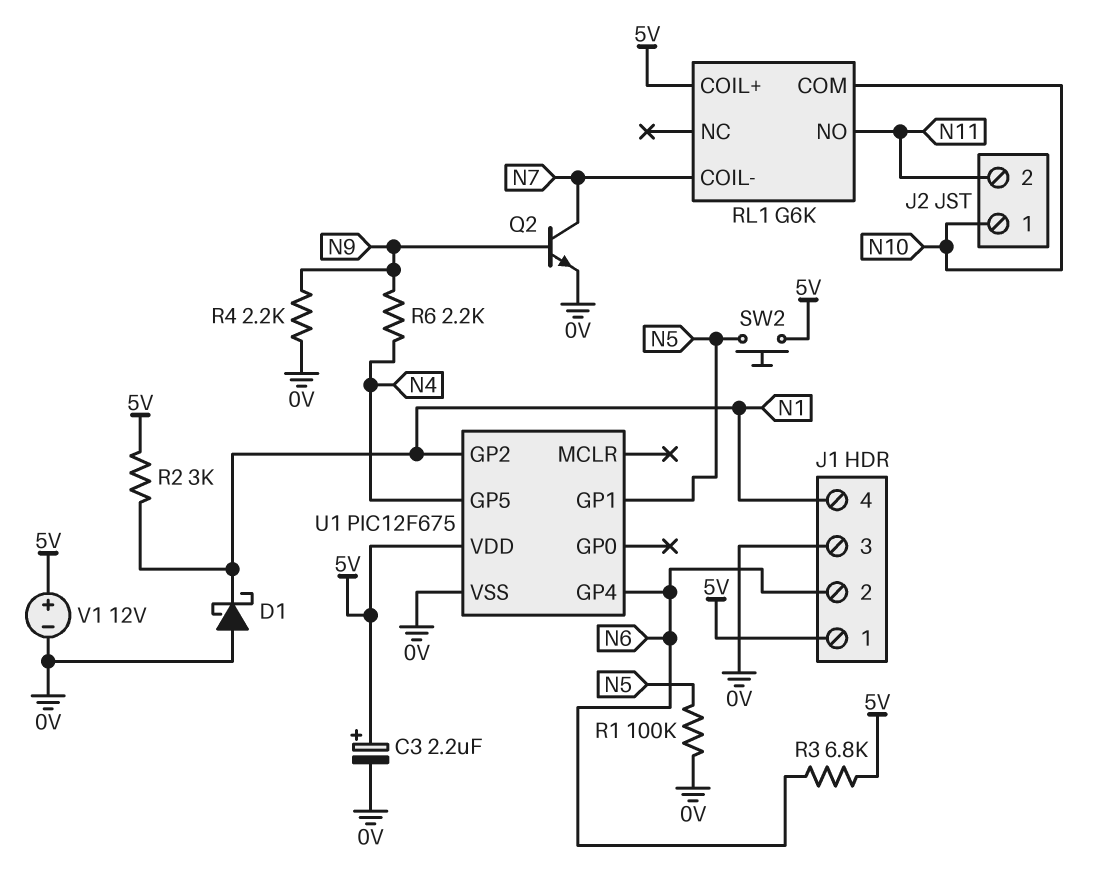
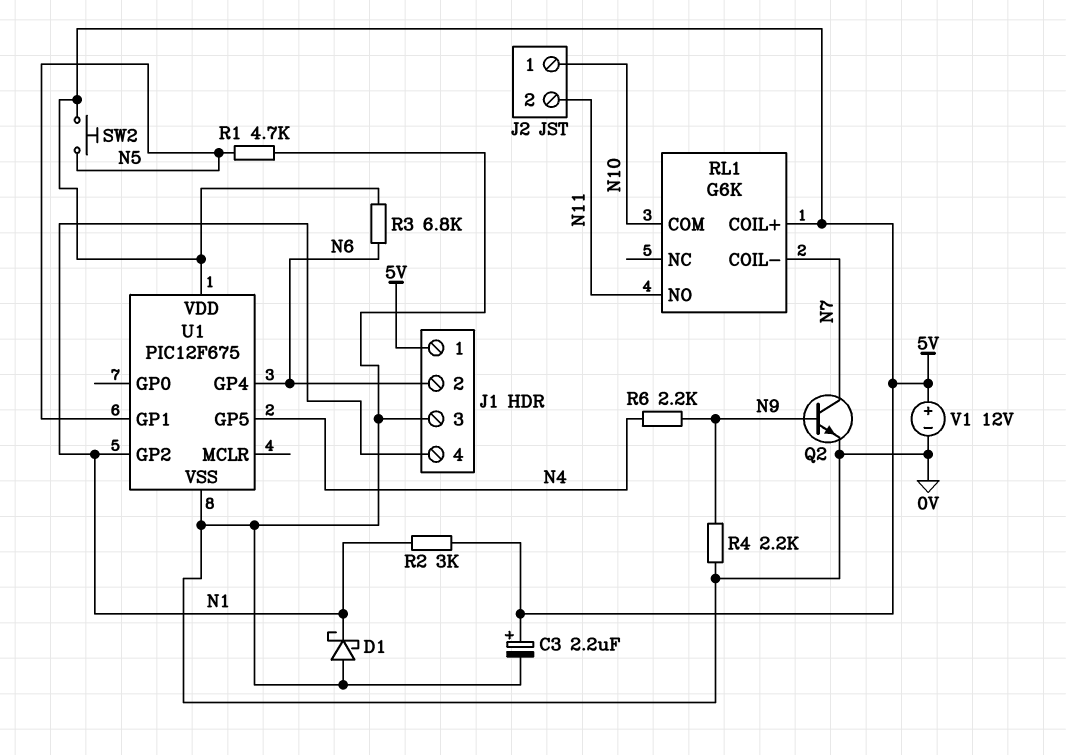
R1: 100k (0V, N5) -> 4.7k (0V, N5)

